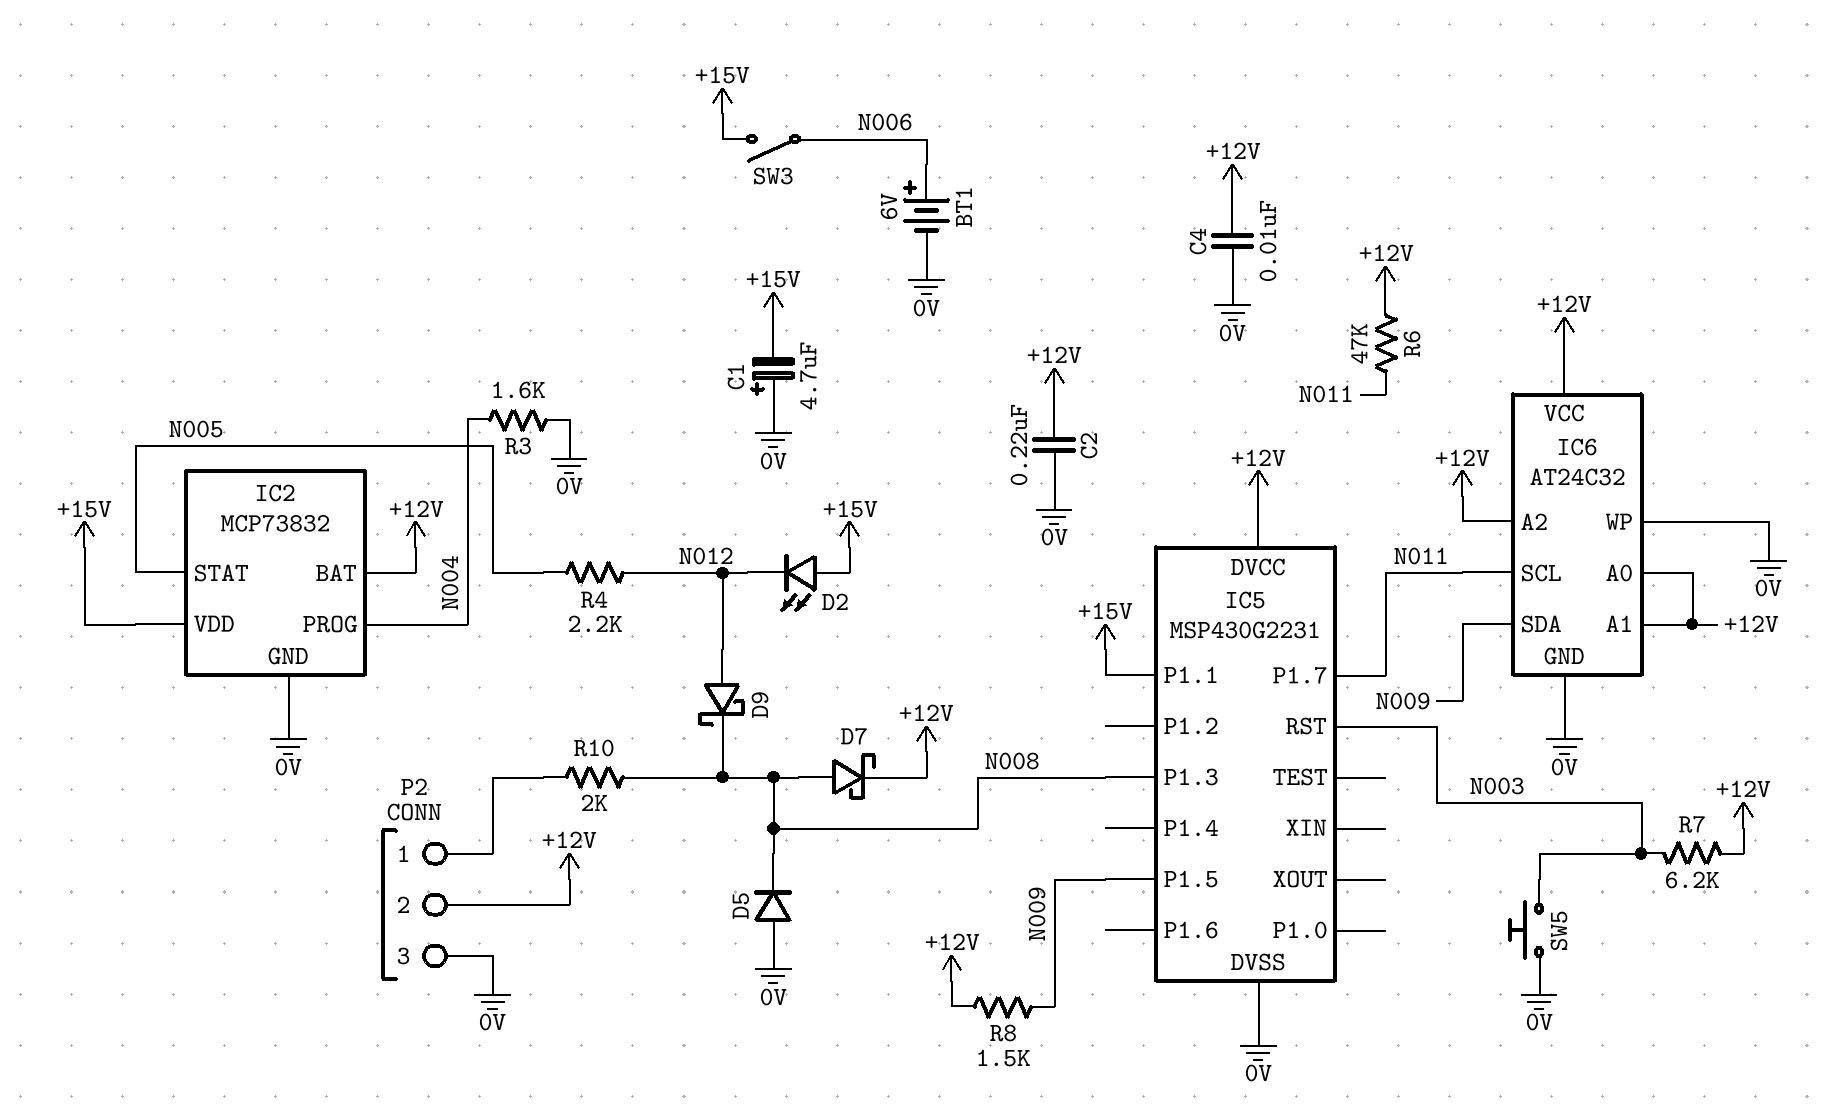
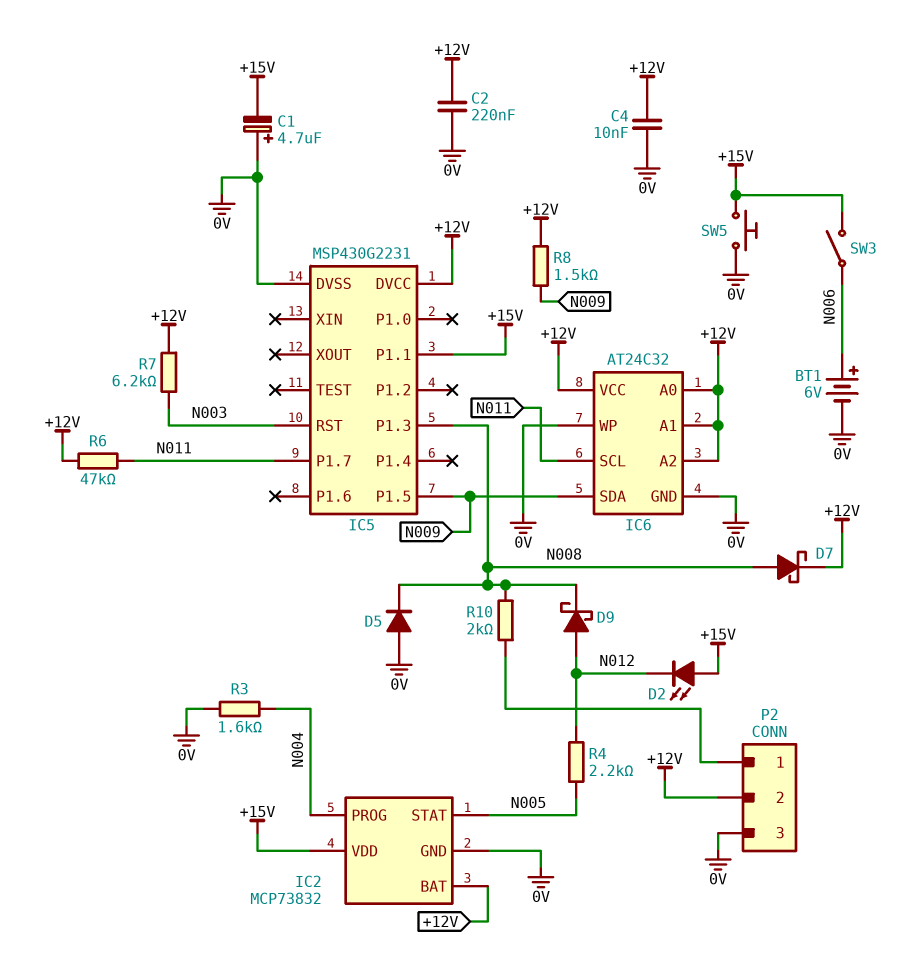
SW5: button (0V, N003) -> button (+15V, 0V)

